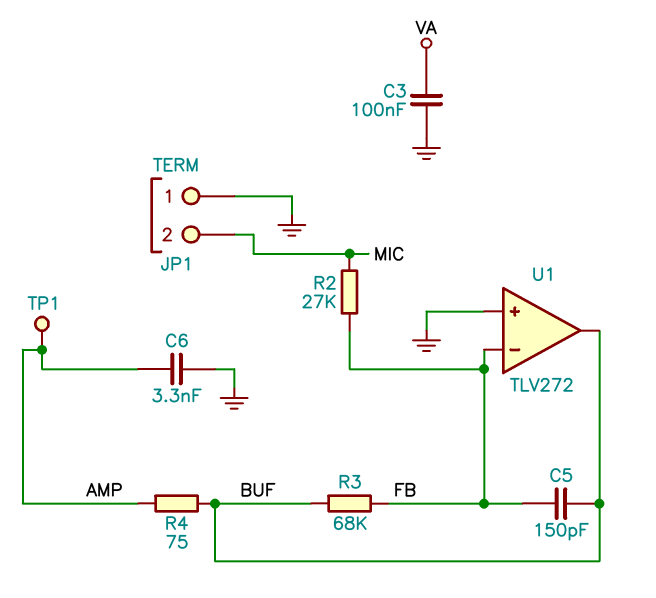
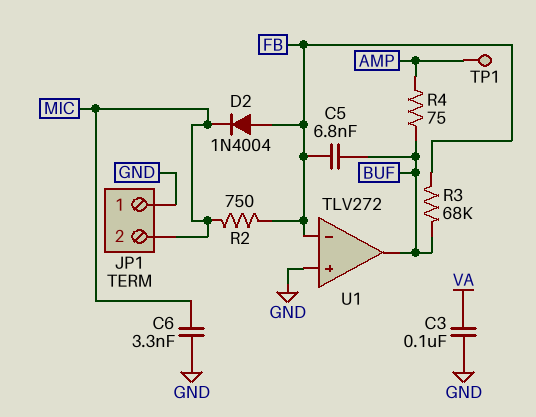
C5: 150pF (BUF, FB) -> 6.8nF (BUF, FB)
C6: 3.3nF (AMP, GND) -> 3.3nF (GND, MIC)
D2: none -> diode 1N4004 (A FB, K MIC)
R2: 27k (FB, MIC) -> 750 (FB, MIC)

